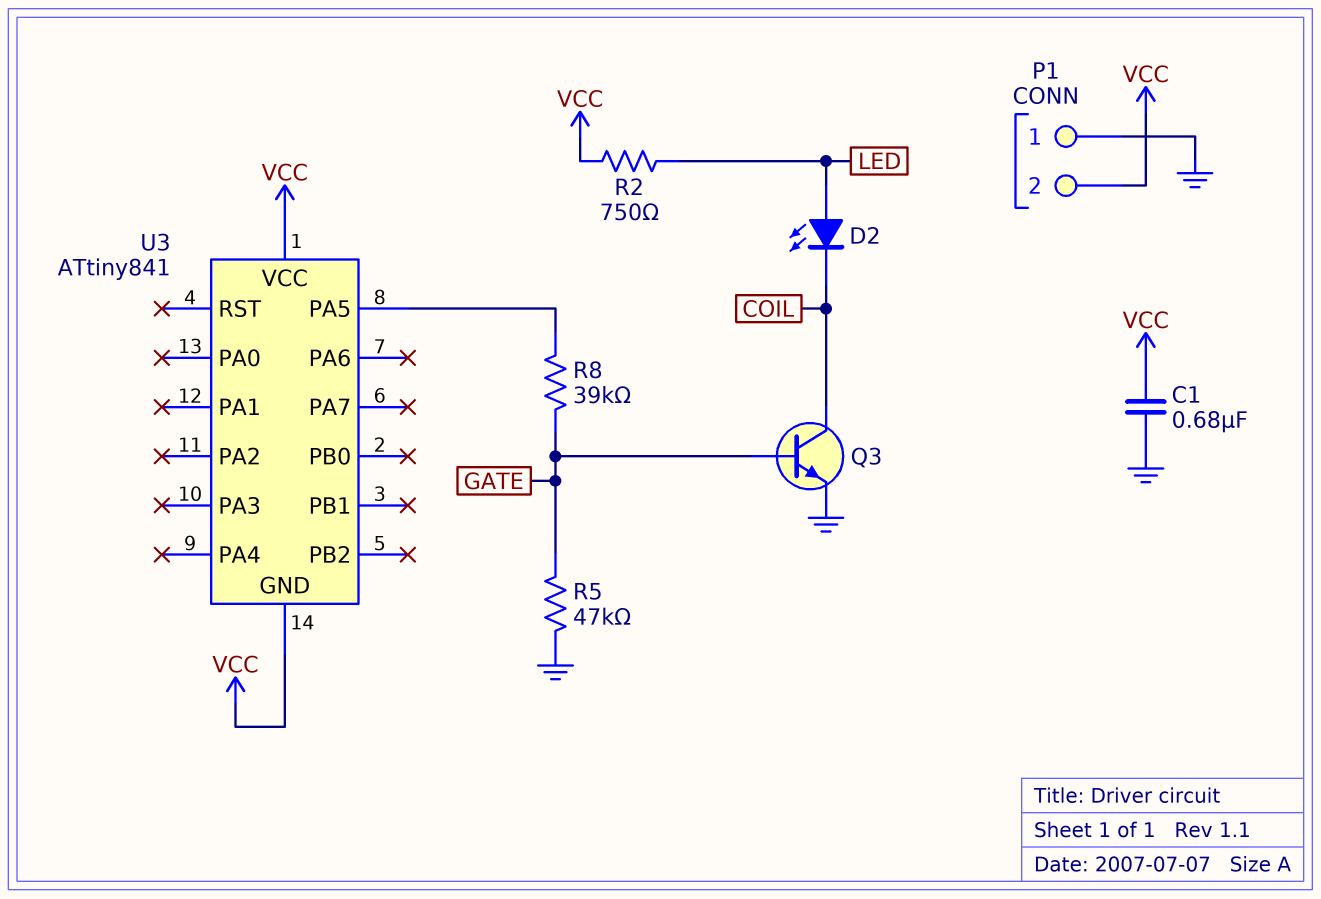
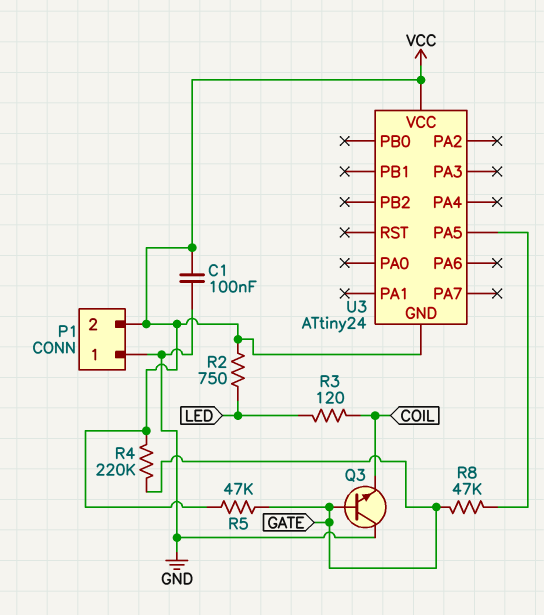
C1: 680nF (GND, VCC) -> 100nF (GND, VCC)
D2: LED (A LED, K COIL) -> none
Q3: NPN (B GATE, C COIL, E GND) -> NPN (B GATE, C GND, E COIL)
R3: none -> 120 (COIL, LED)
R4: none -> 220k (GATE, VCC)
R5: 47k (GATE, GND) -> 47k (GATE, VCC)
R8: 39k (GATE, U3/PA5) -> 47k (GATE, U3/PA5)
U3: ATtiny841 -> ATtiny24

